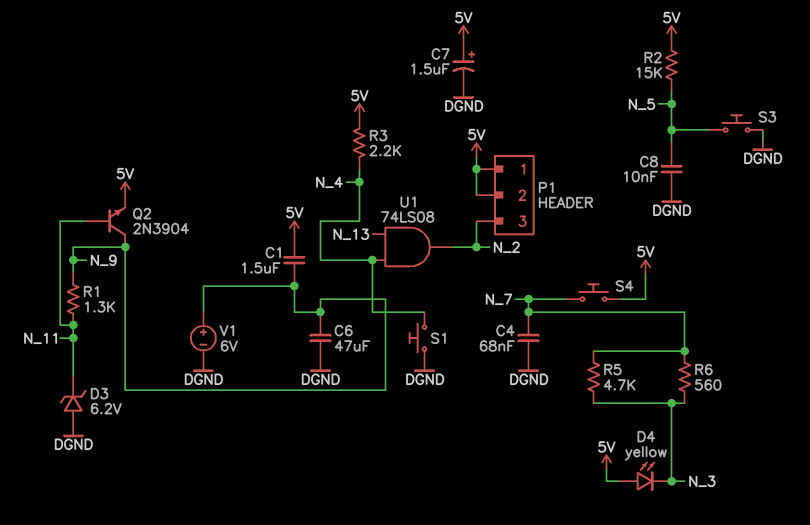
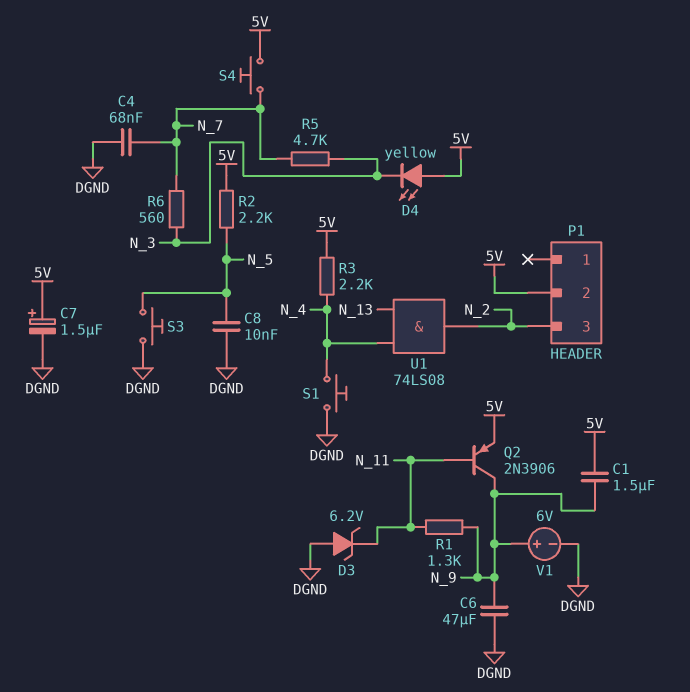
P1 pin 1: 5V -> none
Q2: NPN 2N3904 (B N_11, C N_9, E 5V) -> PNP 2N3906 (B N_11, C N_9, E 5V)
R2: 15k (5V, N_5) -> 2.2k (5V, N_5)

